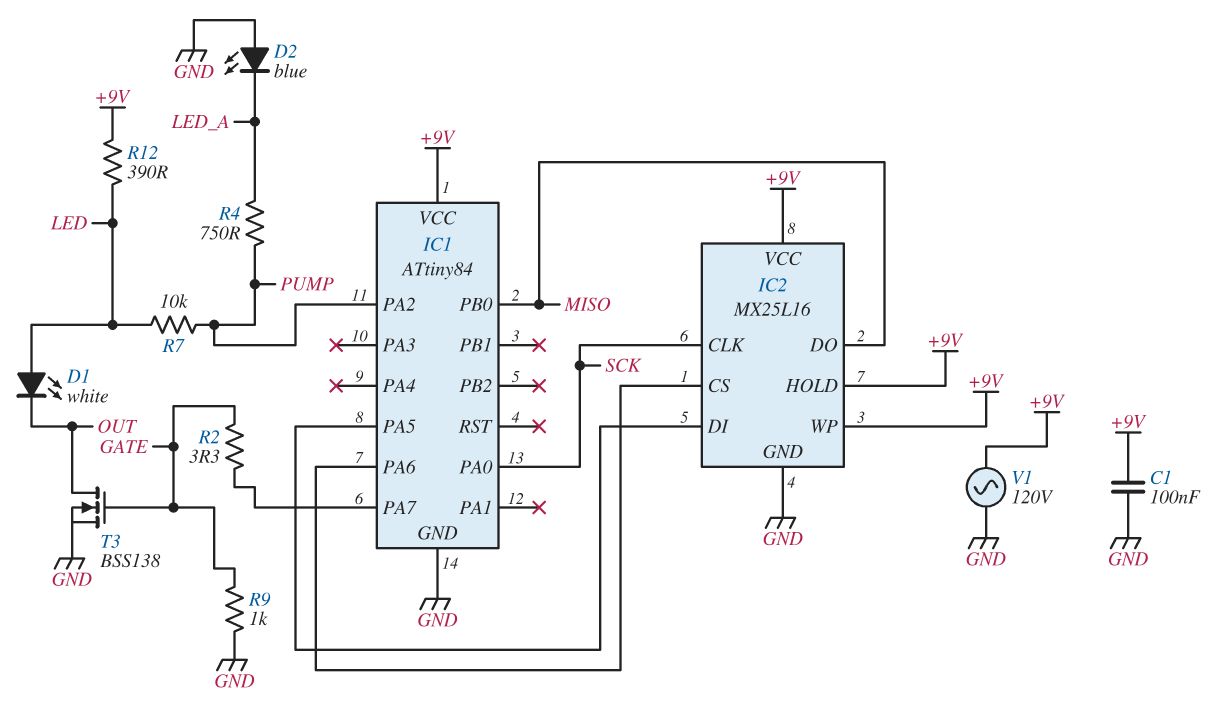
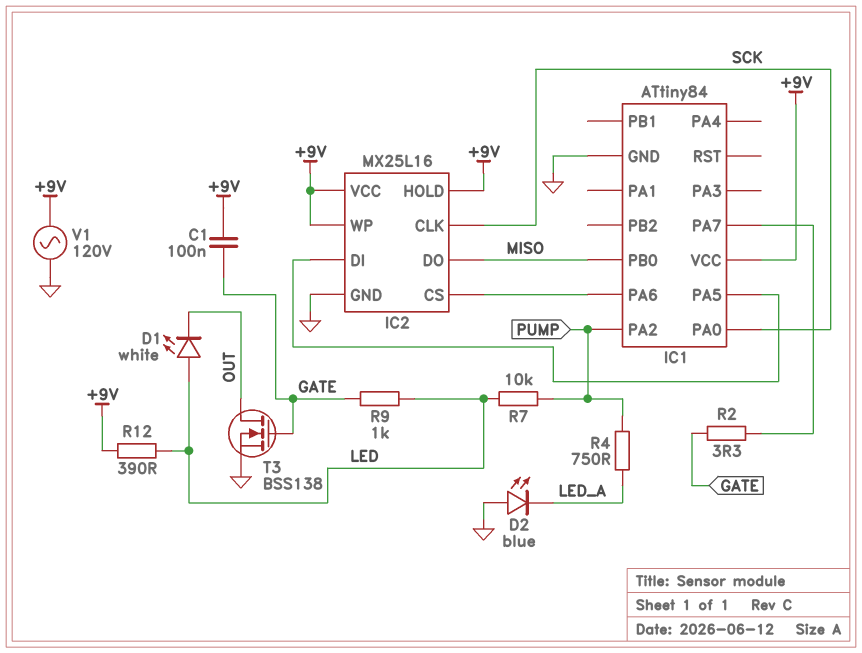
C1: 100nF (+9V, GND) -> 100nF (+9V, GATE)
R9: 1k (GATE, GND) -> 1k (GATE, LED)

